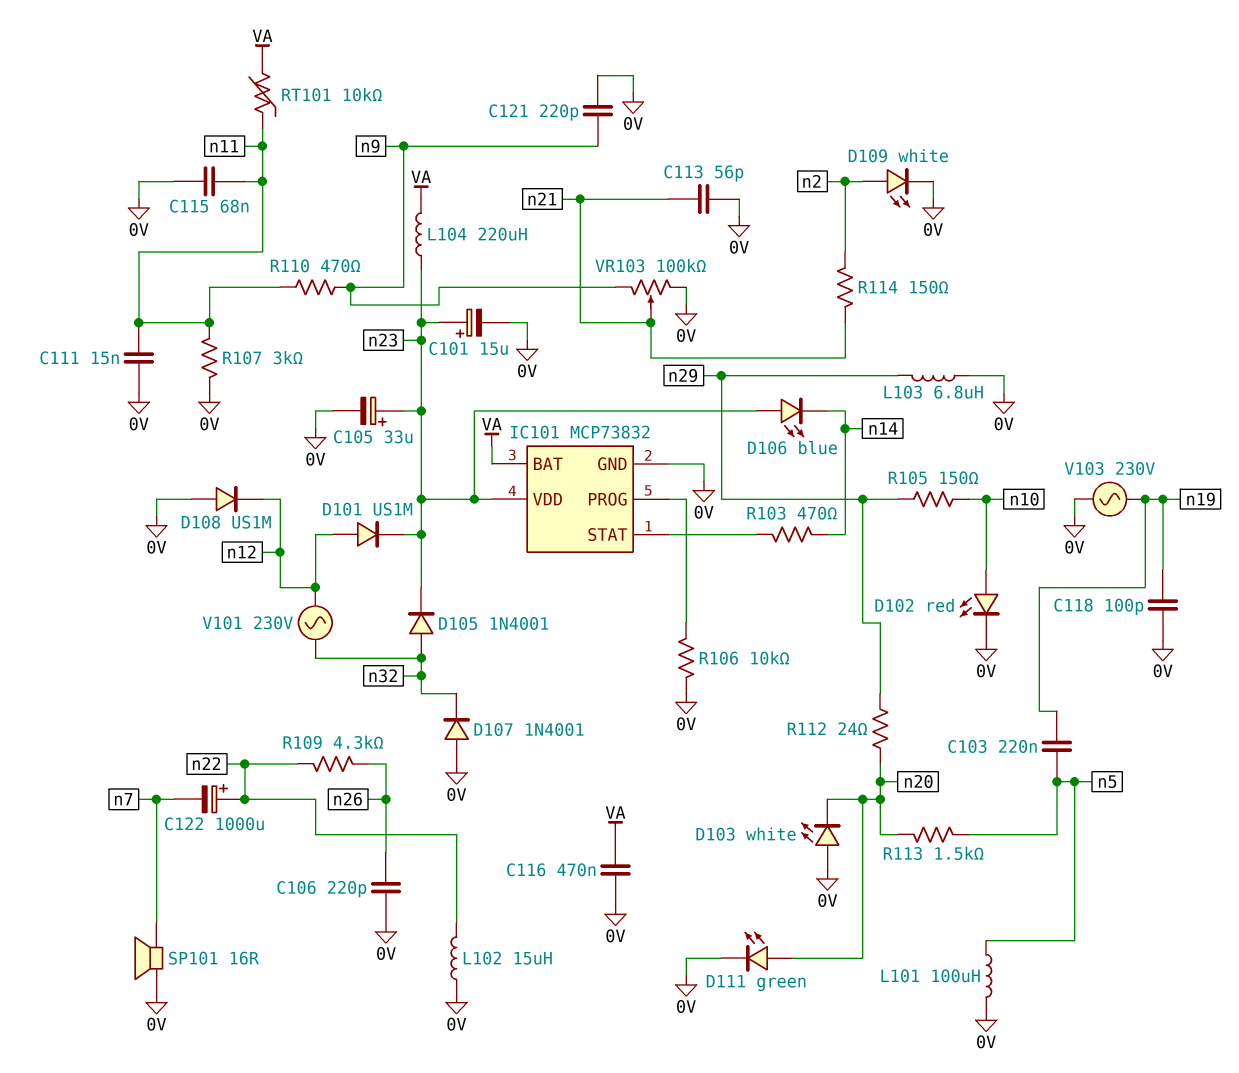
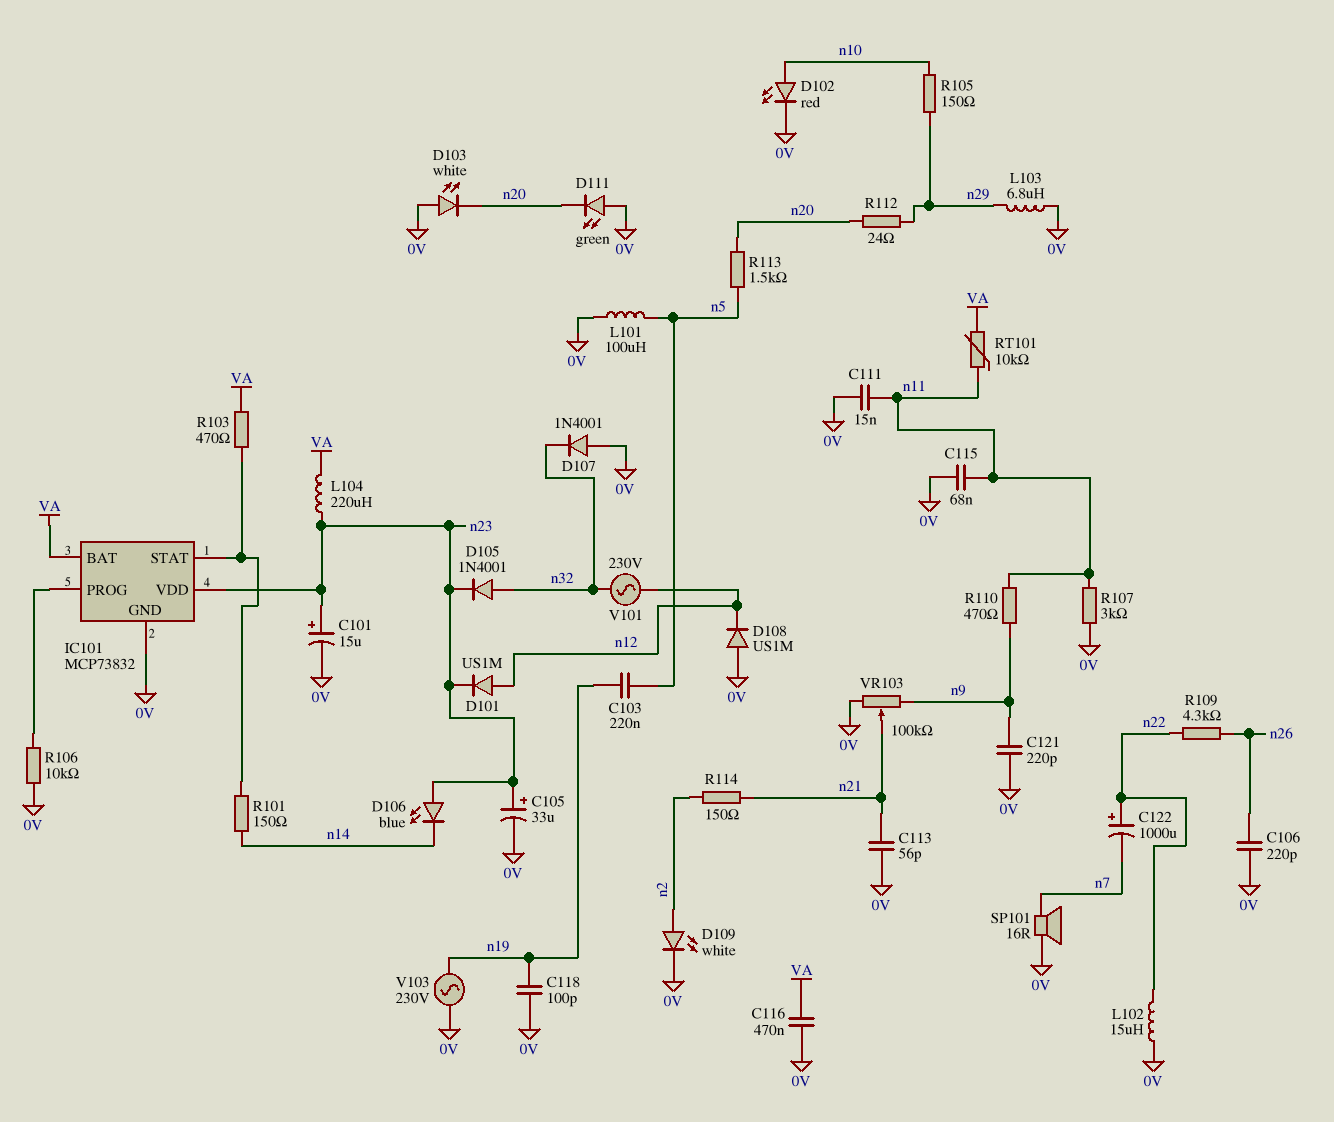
D111: LED green (A n20, K 0V) -> LED green (A 0V, K n20)
R101: none -> 150 (IC101/STAT, n14)
R103: 470 (IC101/STAT, n14) -> 470 (IC101/STAT, VA)

